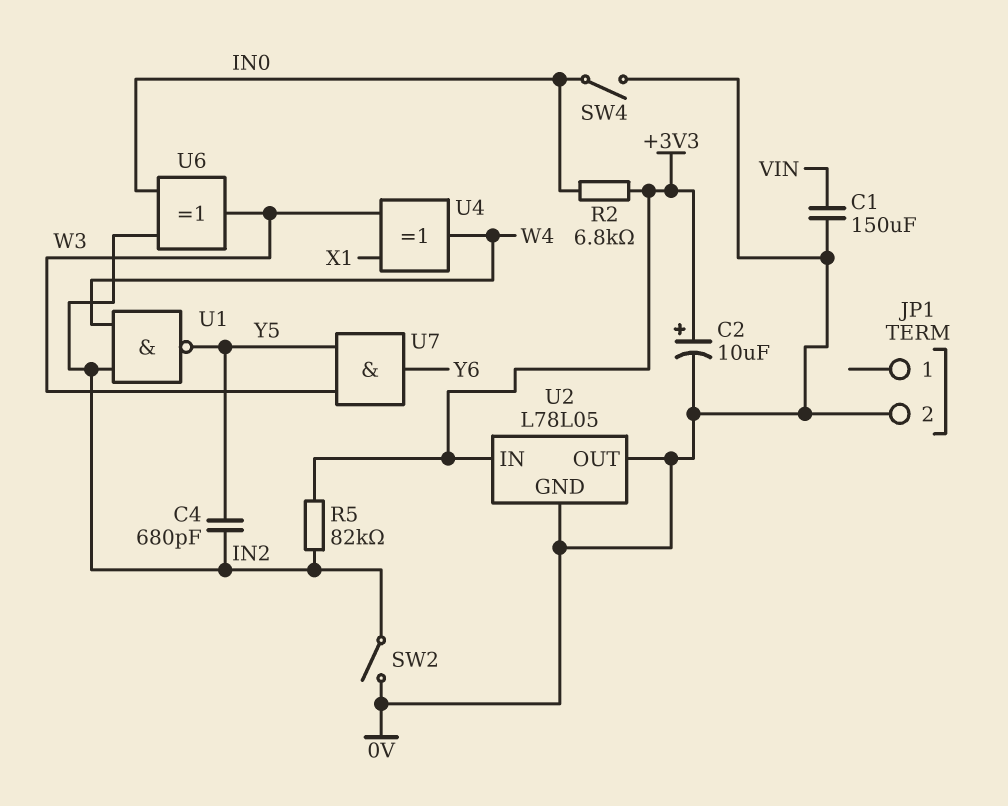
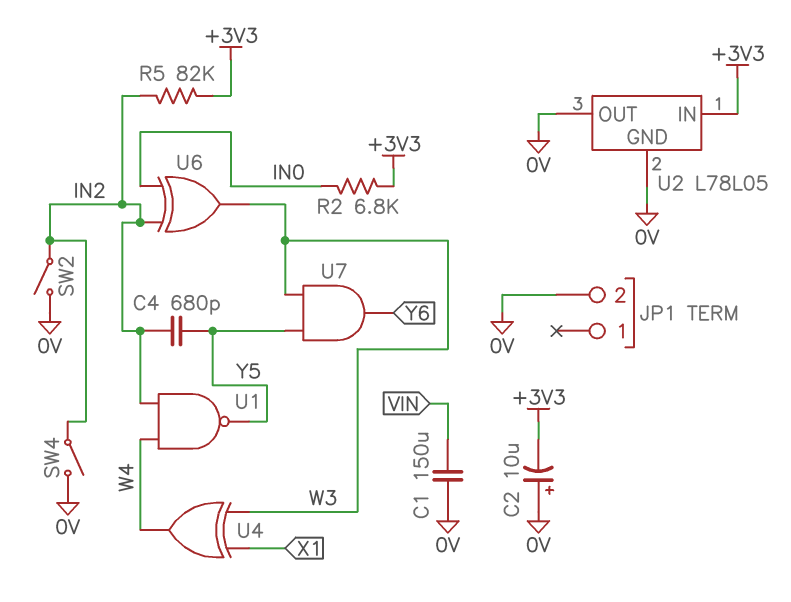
C2: 10uF (plus +3V3, minus 0V) -> 10uF (plus 0V, minus +3V3)
SW4: switch (0V, IN0) -> switch (0V, IN2)

